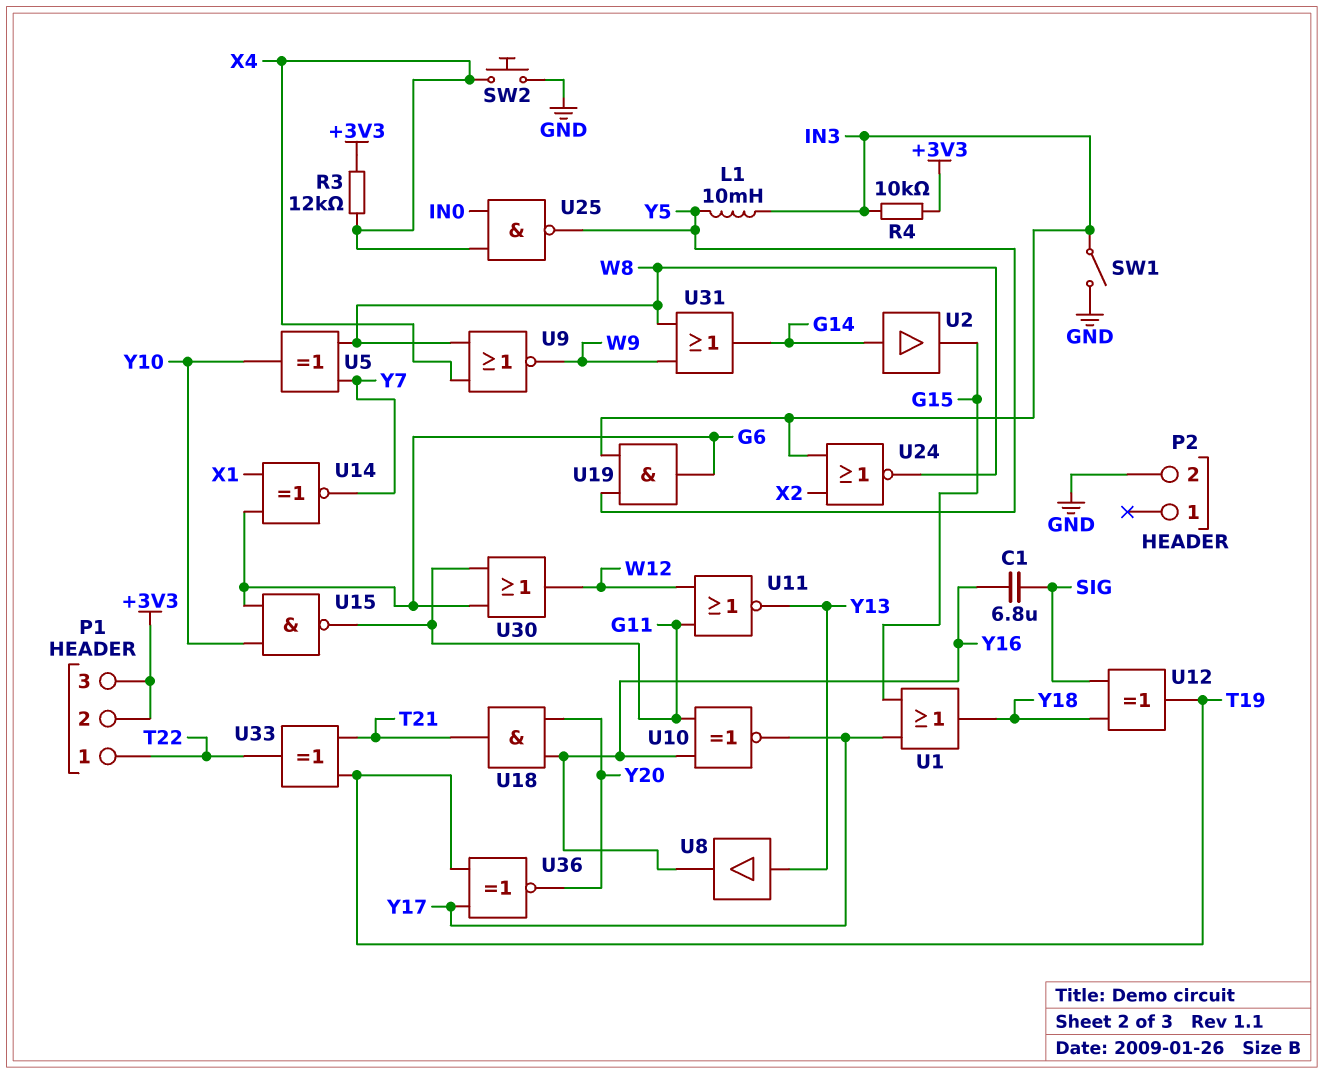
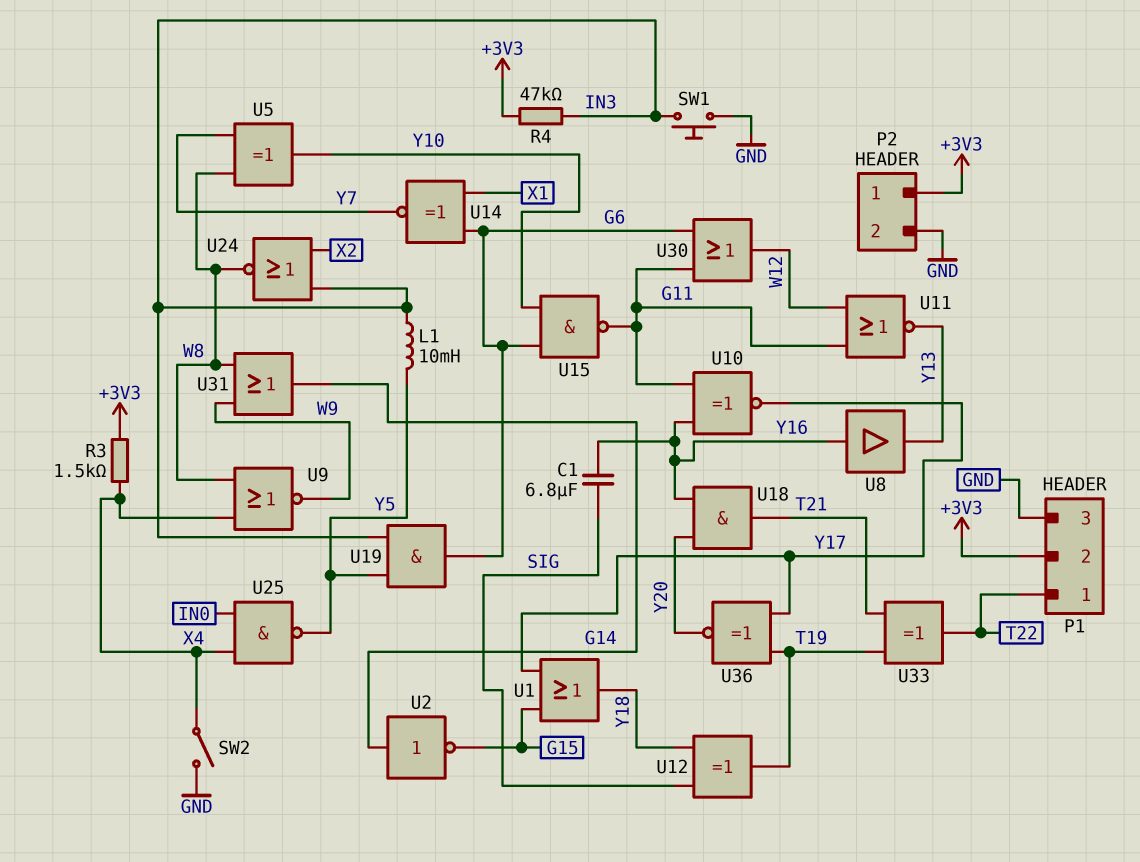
P1 pin 3: +3V3 -> GND
P2 pin 1: none -> +3V3
R3: 12k (+3V3, X4) -> 1.5k (+3V3, X4)
R4: 10k (+3V3, IN3) -> 47k (+3V3, IN3)
SW1: switch (GND, IN3) -> button (GND, IN3)
SW2: button (GND, X4) -> switch (GND, X4)
U2: buffer (in G14, out G15) -> NOT (in G14, out G15)
U8: buffer (in Y13, out Y16) -> buffer (in Y16, out Y13)

